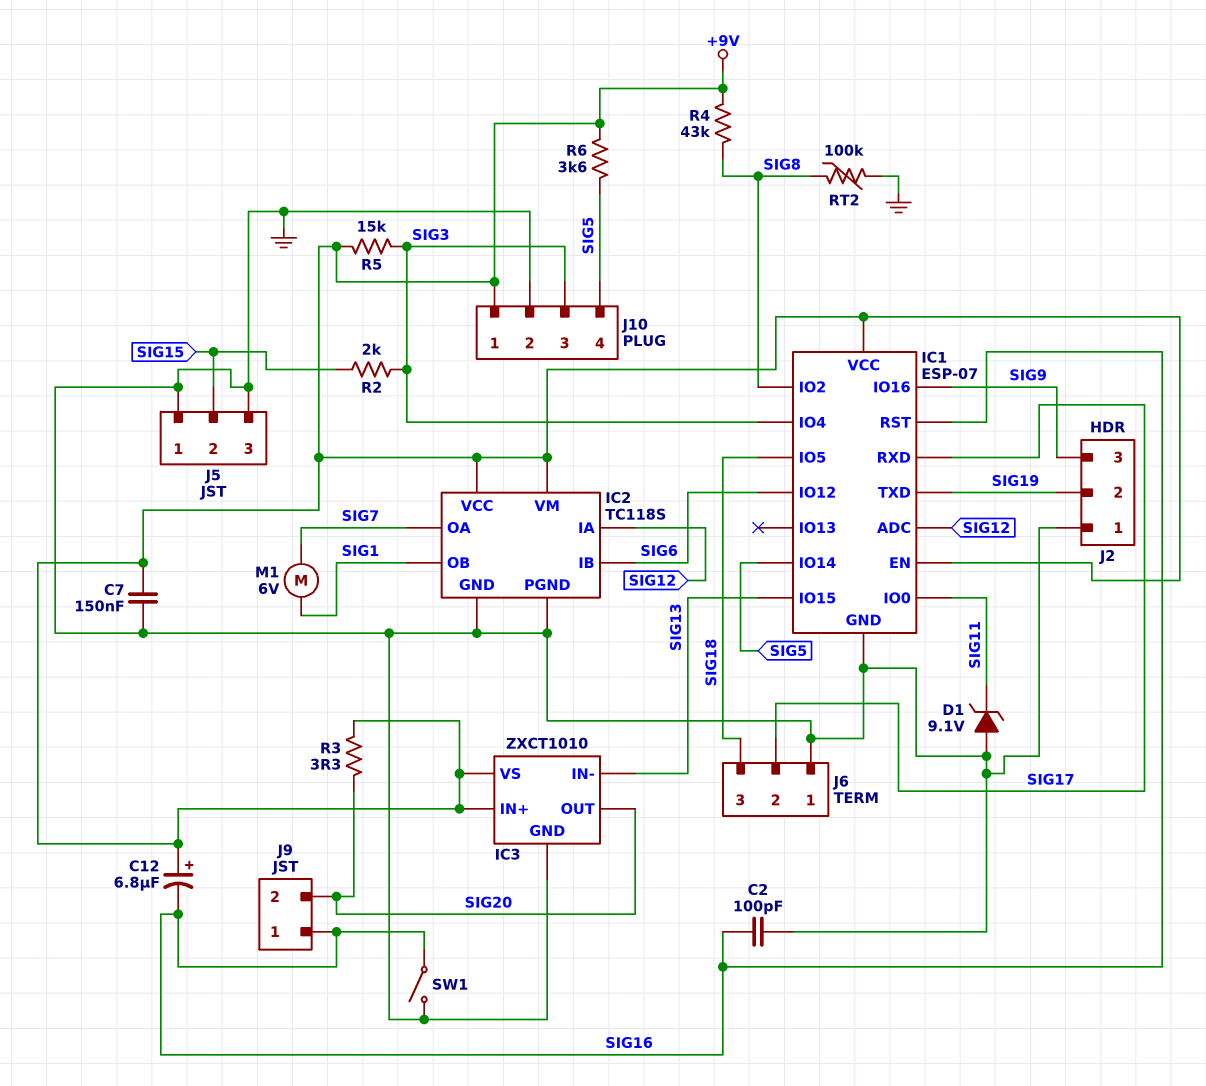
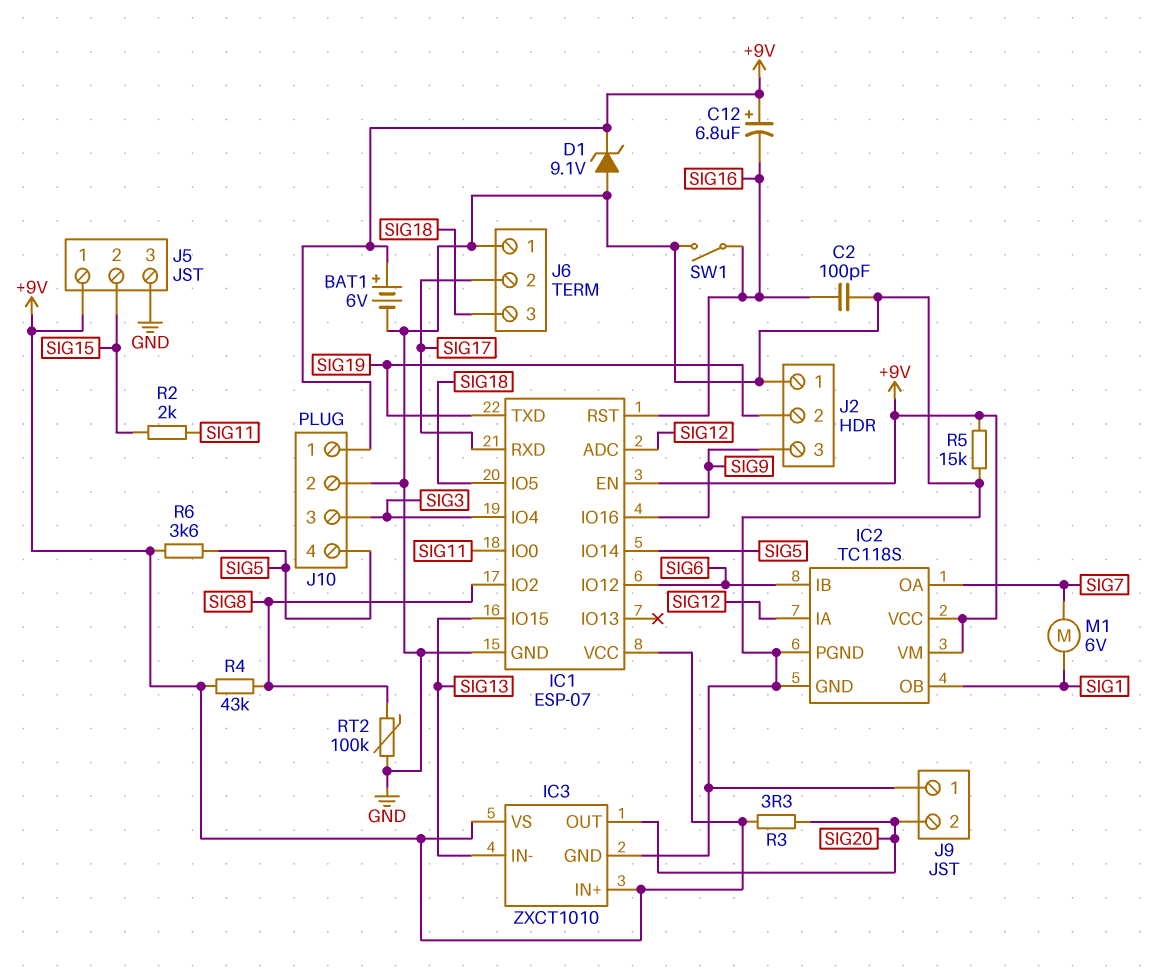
BAT1: none -> 6V (plus +9V, minus GND)
C7: 150nF (+9V, GND) -> none
D1: zener 9.1V (A GND, K SIG11) -> zener 9.1V (A GND, K +9V)
J5 pin 1: GND -> +9V
J9 pin 1: SIG16 -> GND
R2: 2k (SIG3, SIG15) -> 2k (SIG11, SIG15)
R5: 15k (+9V, SIG3) -> 15k (+9V, GND)

